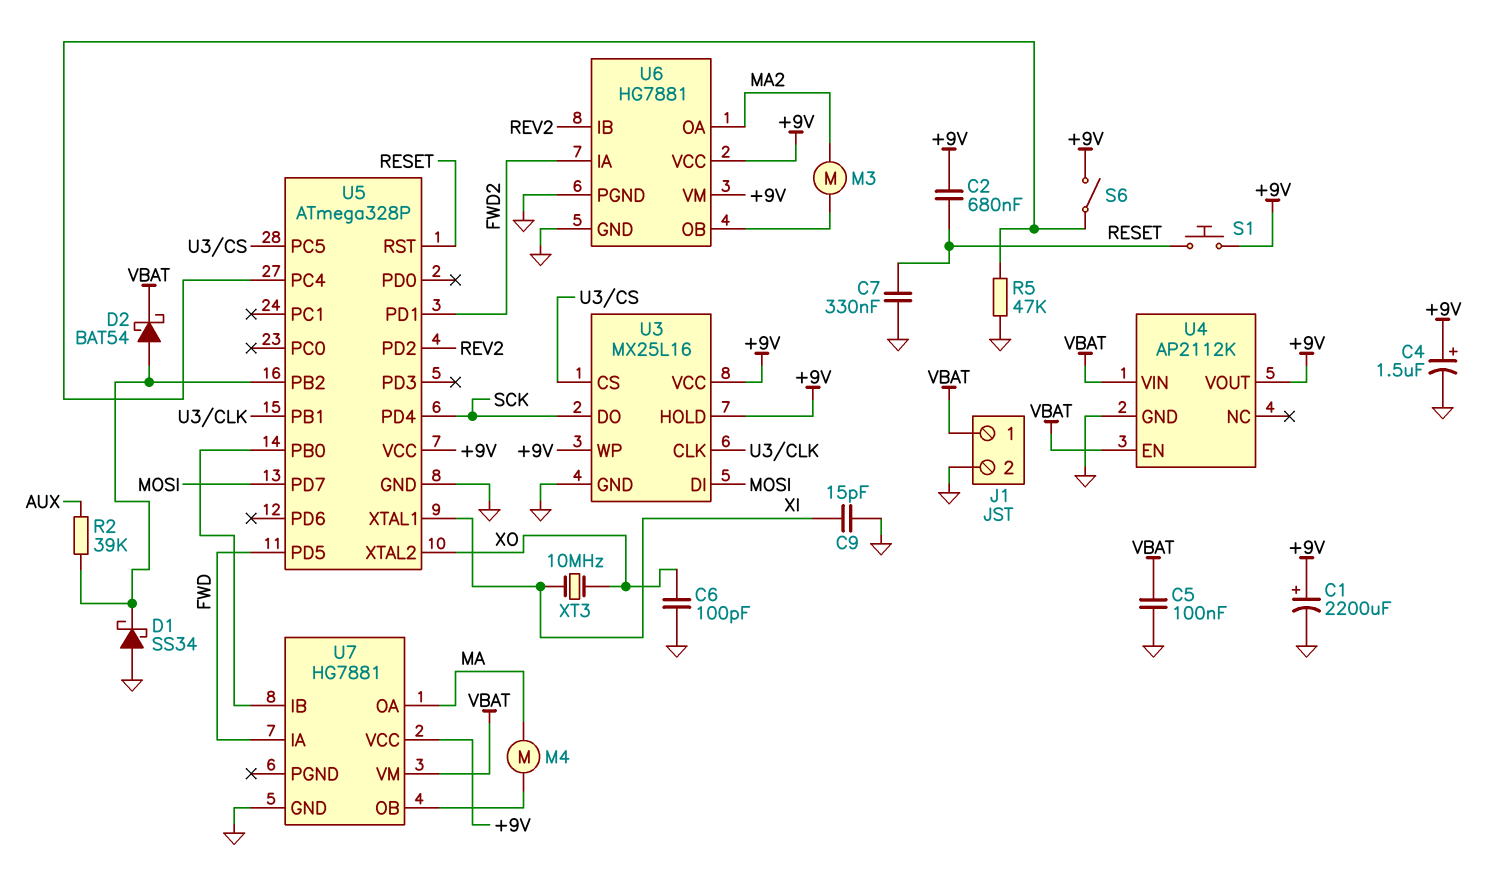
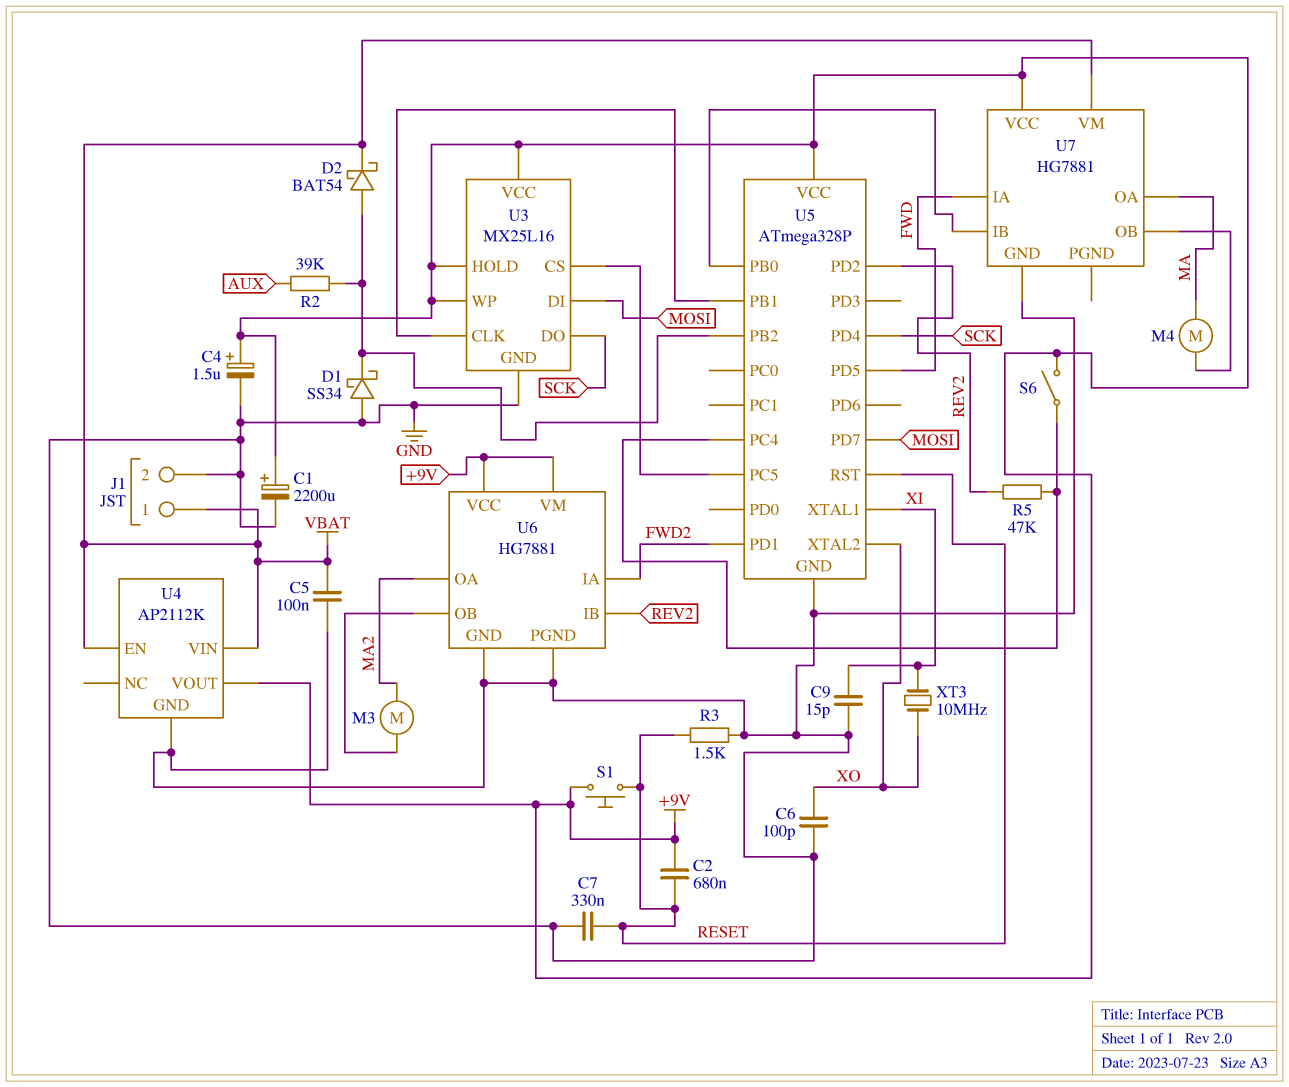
R3: none -> 1.5k (GND, RESET)
R5: 47k (GND, U5/PC4) -> 47k (REV2, U5/PC4)

